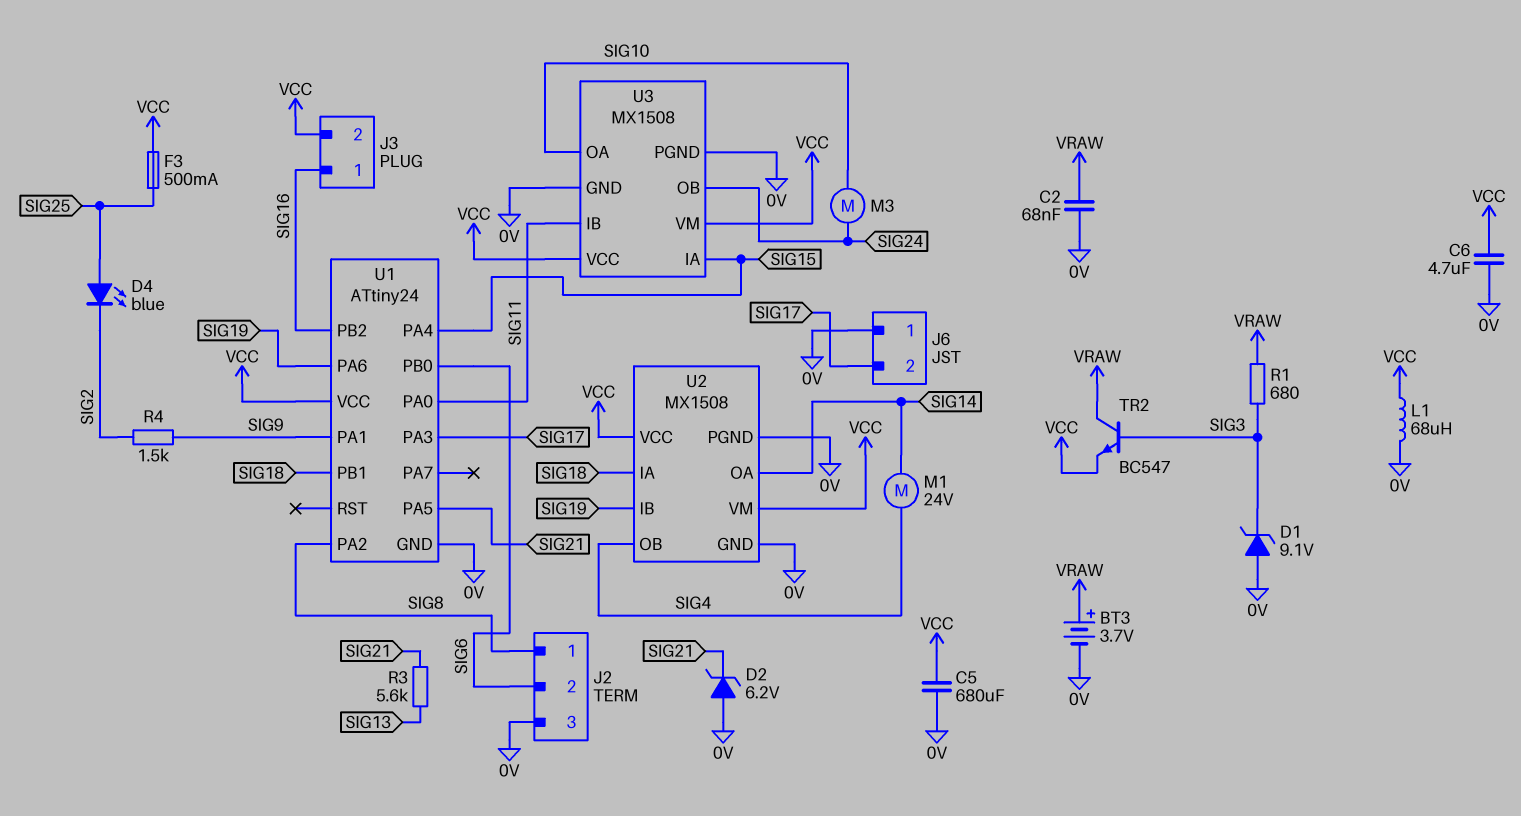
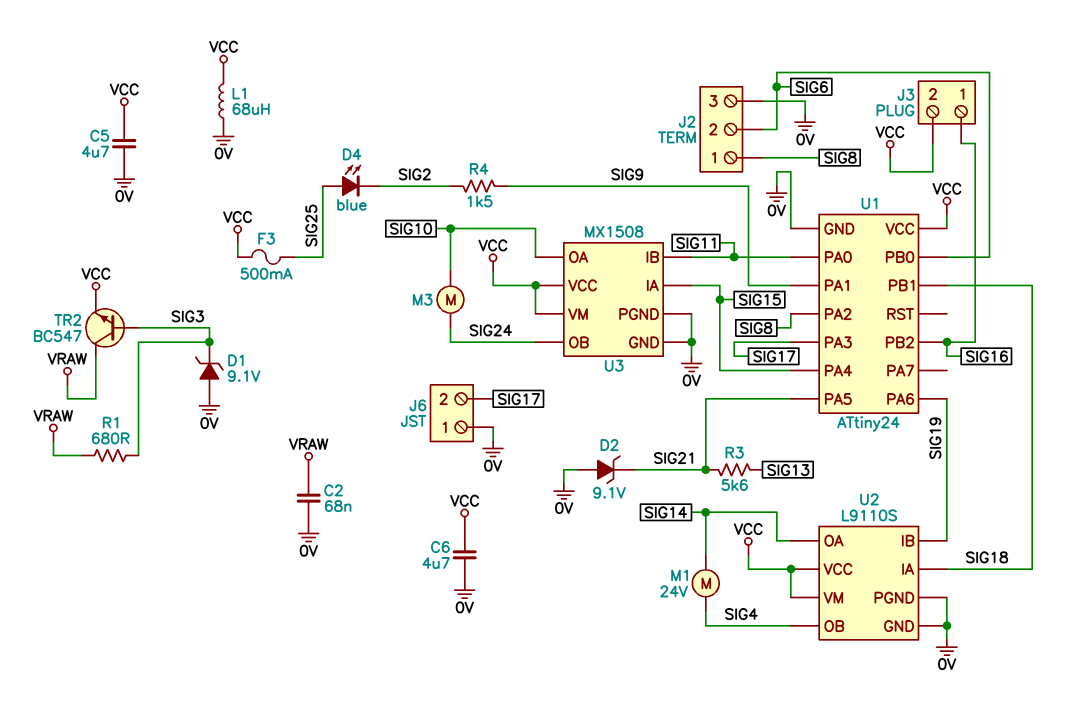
BT3: 3.7V (plus VRAW, minus 0V) -> none
C5: 680uF (0V, VCC) -> 4.7uF (0V, VCC)
D2: zener 6.2V (A 0V, K SIG21) -> zener 9.1V (A 0V, K SIG21)
U2: MX1508 -> L9110S

